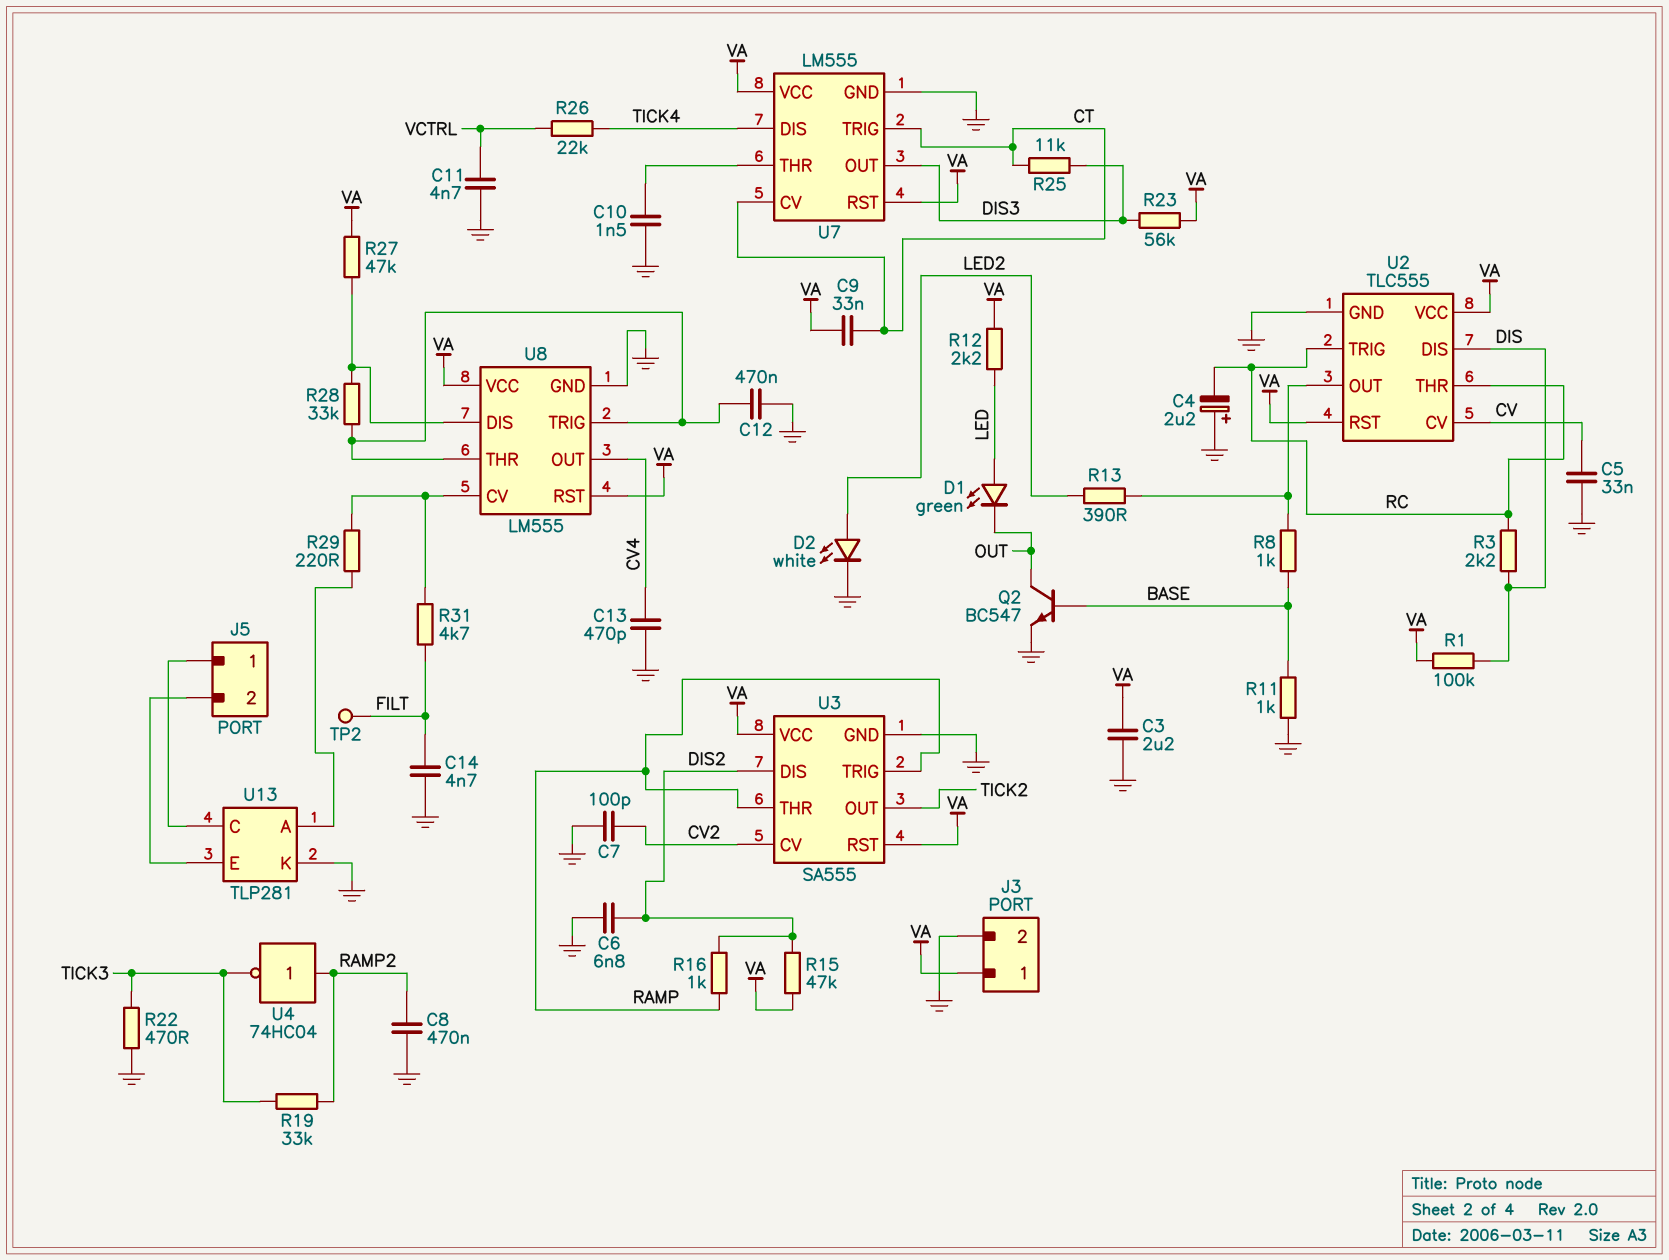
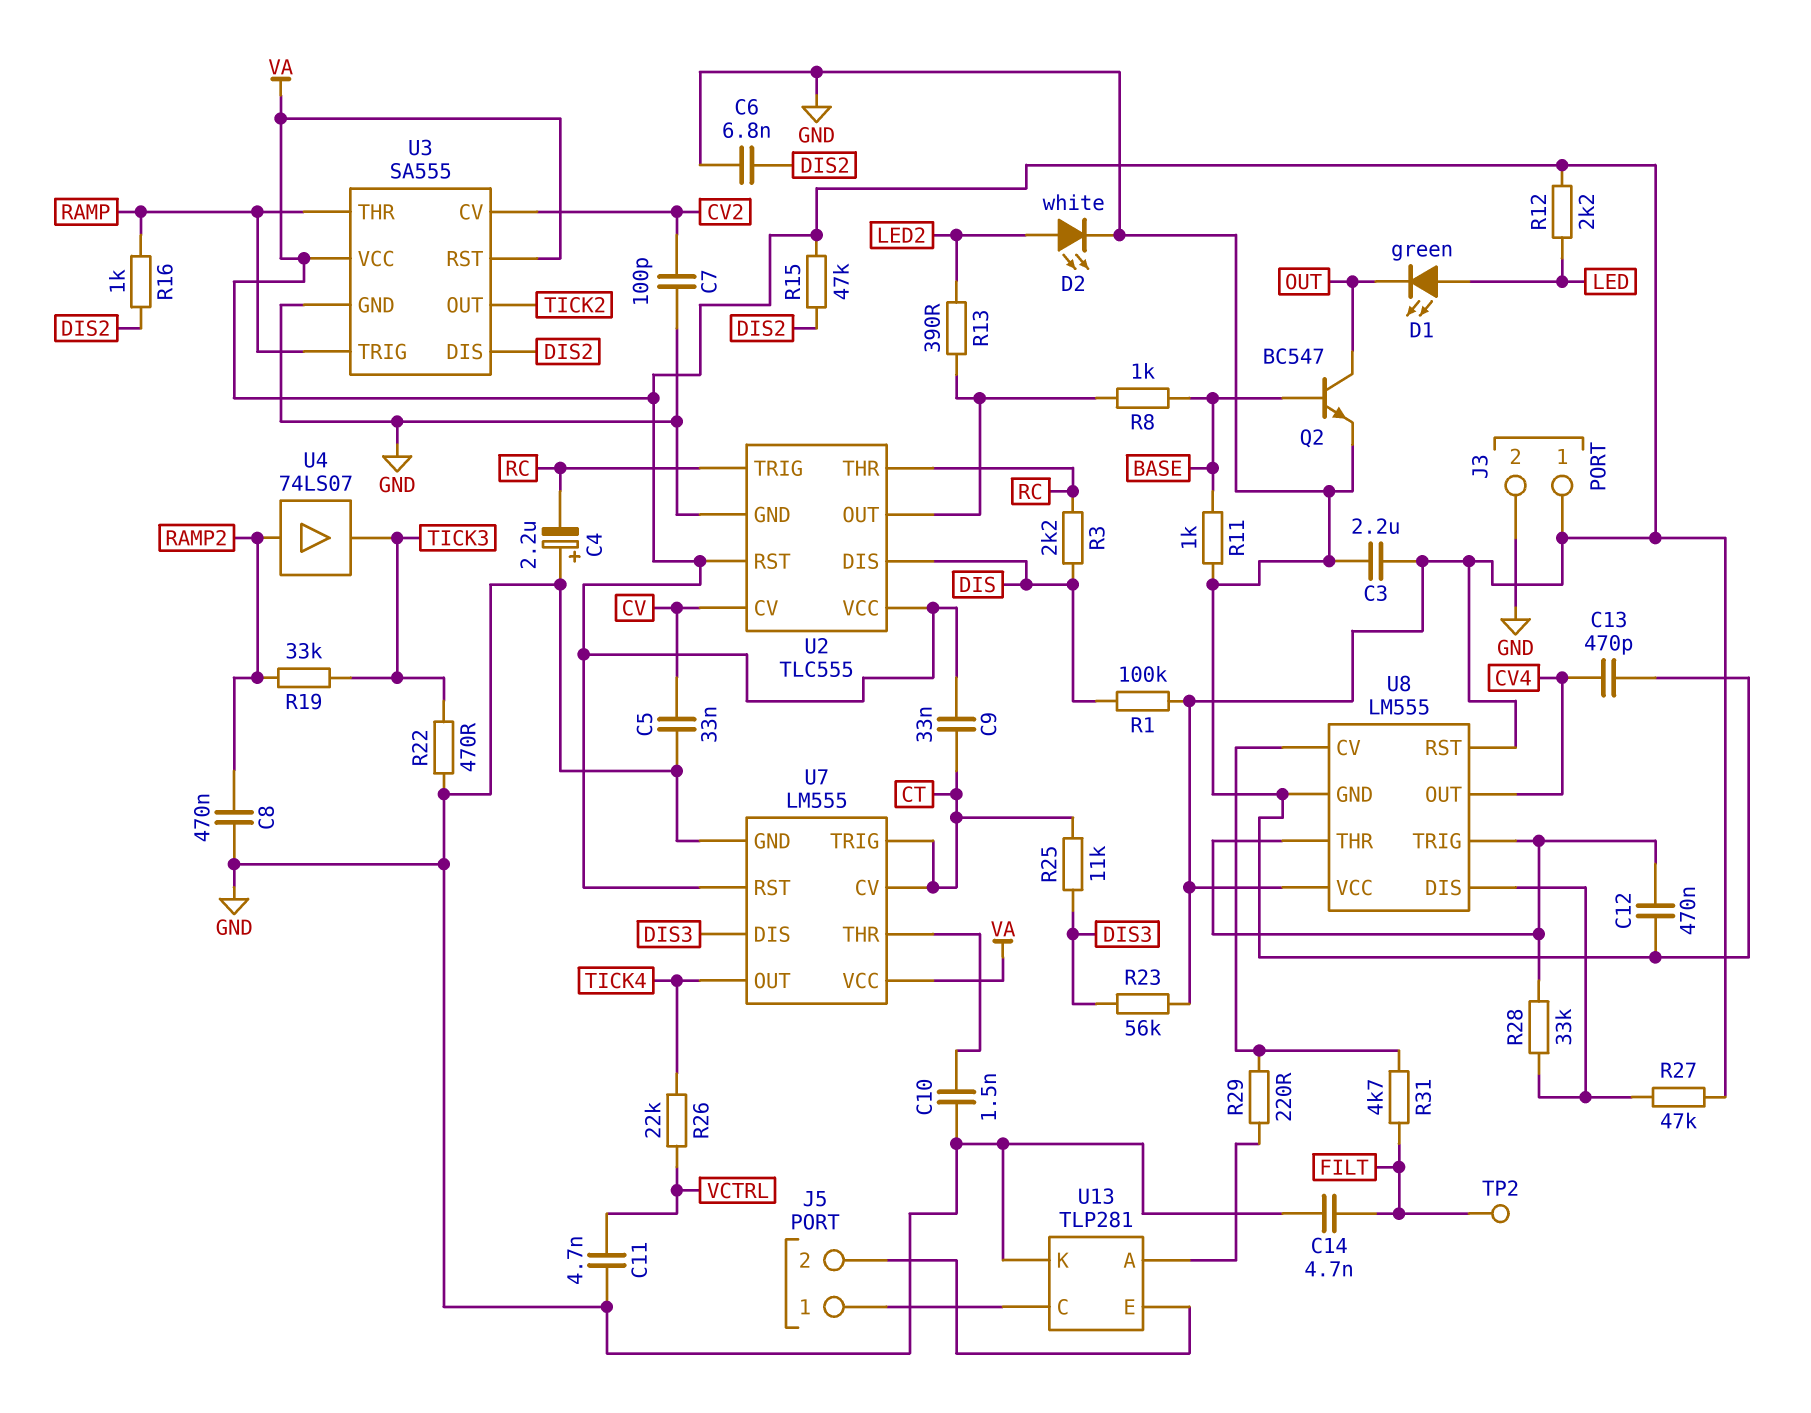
U4: NOT 74HC04 (in RAMP2, out TICK3) -> buffer 74LS07 (in RAMP2, out TICK3)
U7 pin DIS: TICK4 -> DIS3
U7 pin OUT: DIS3 -> TICK4

